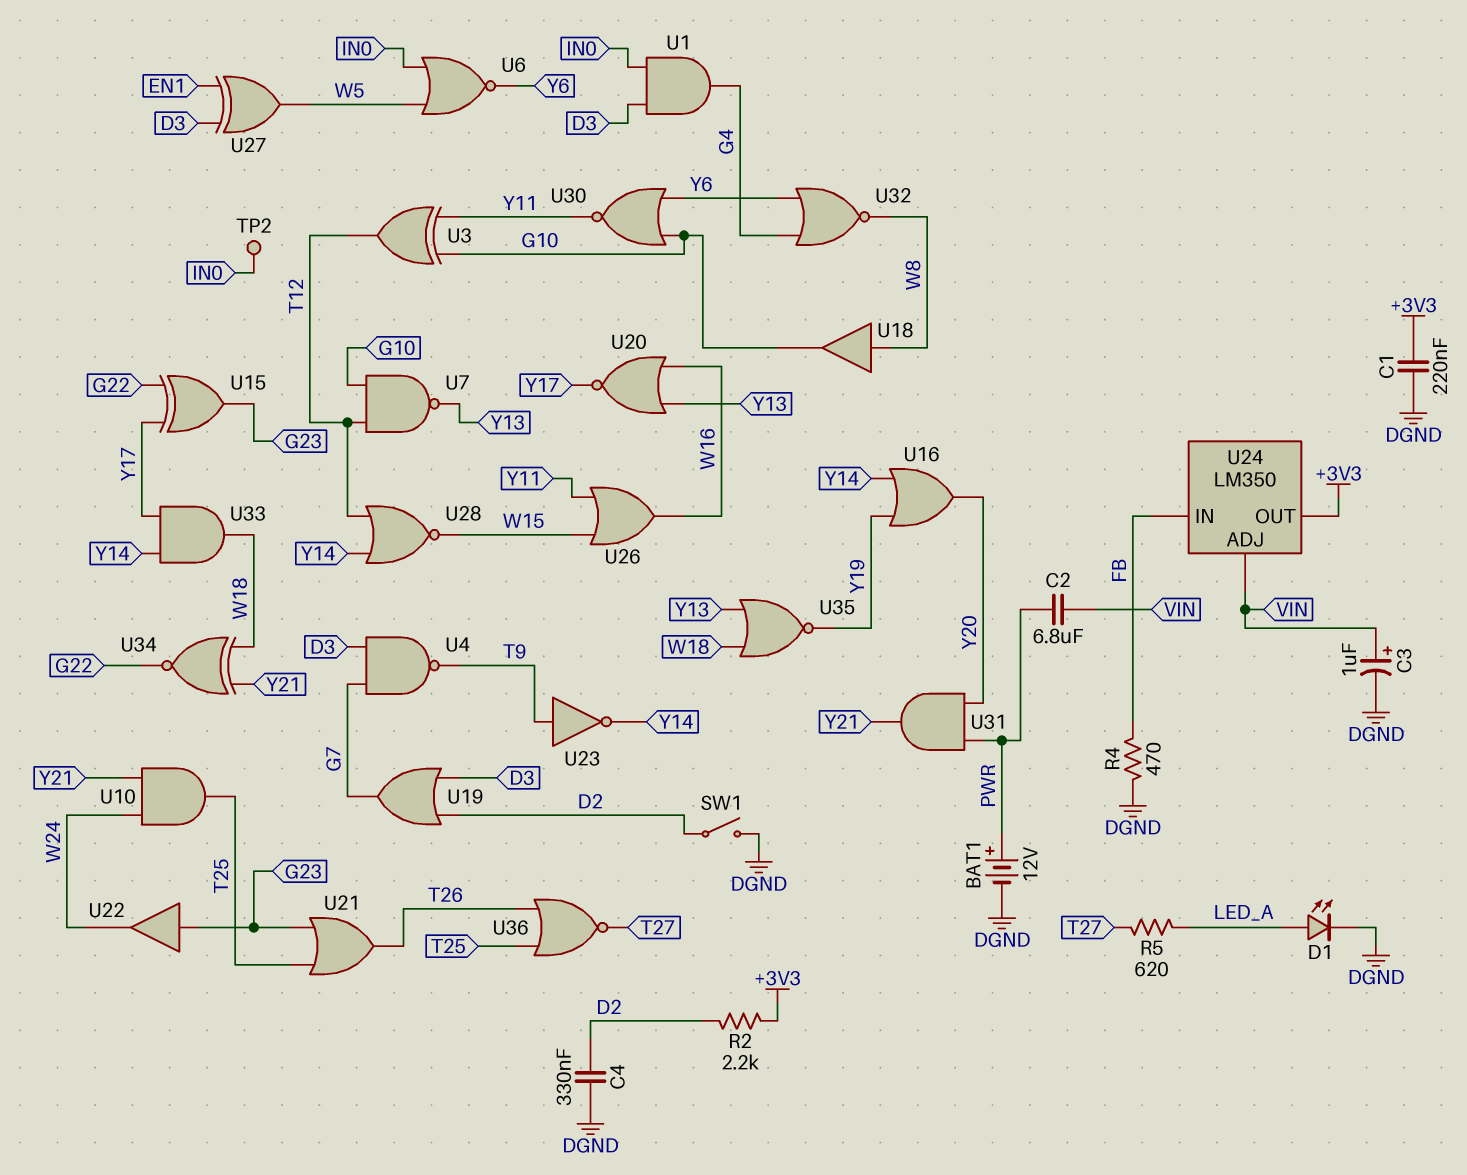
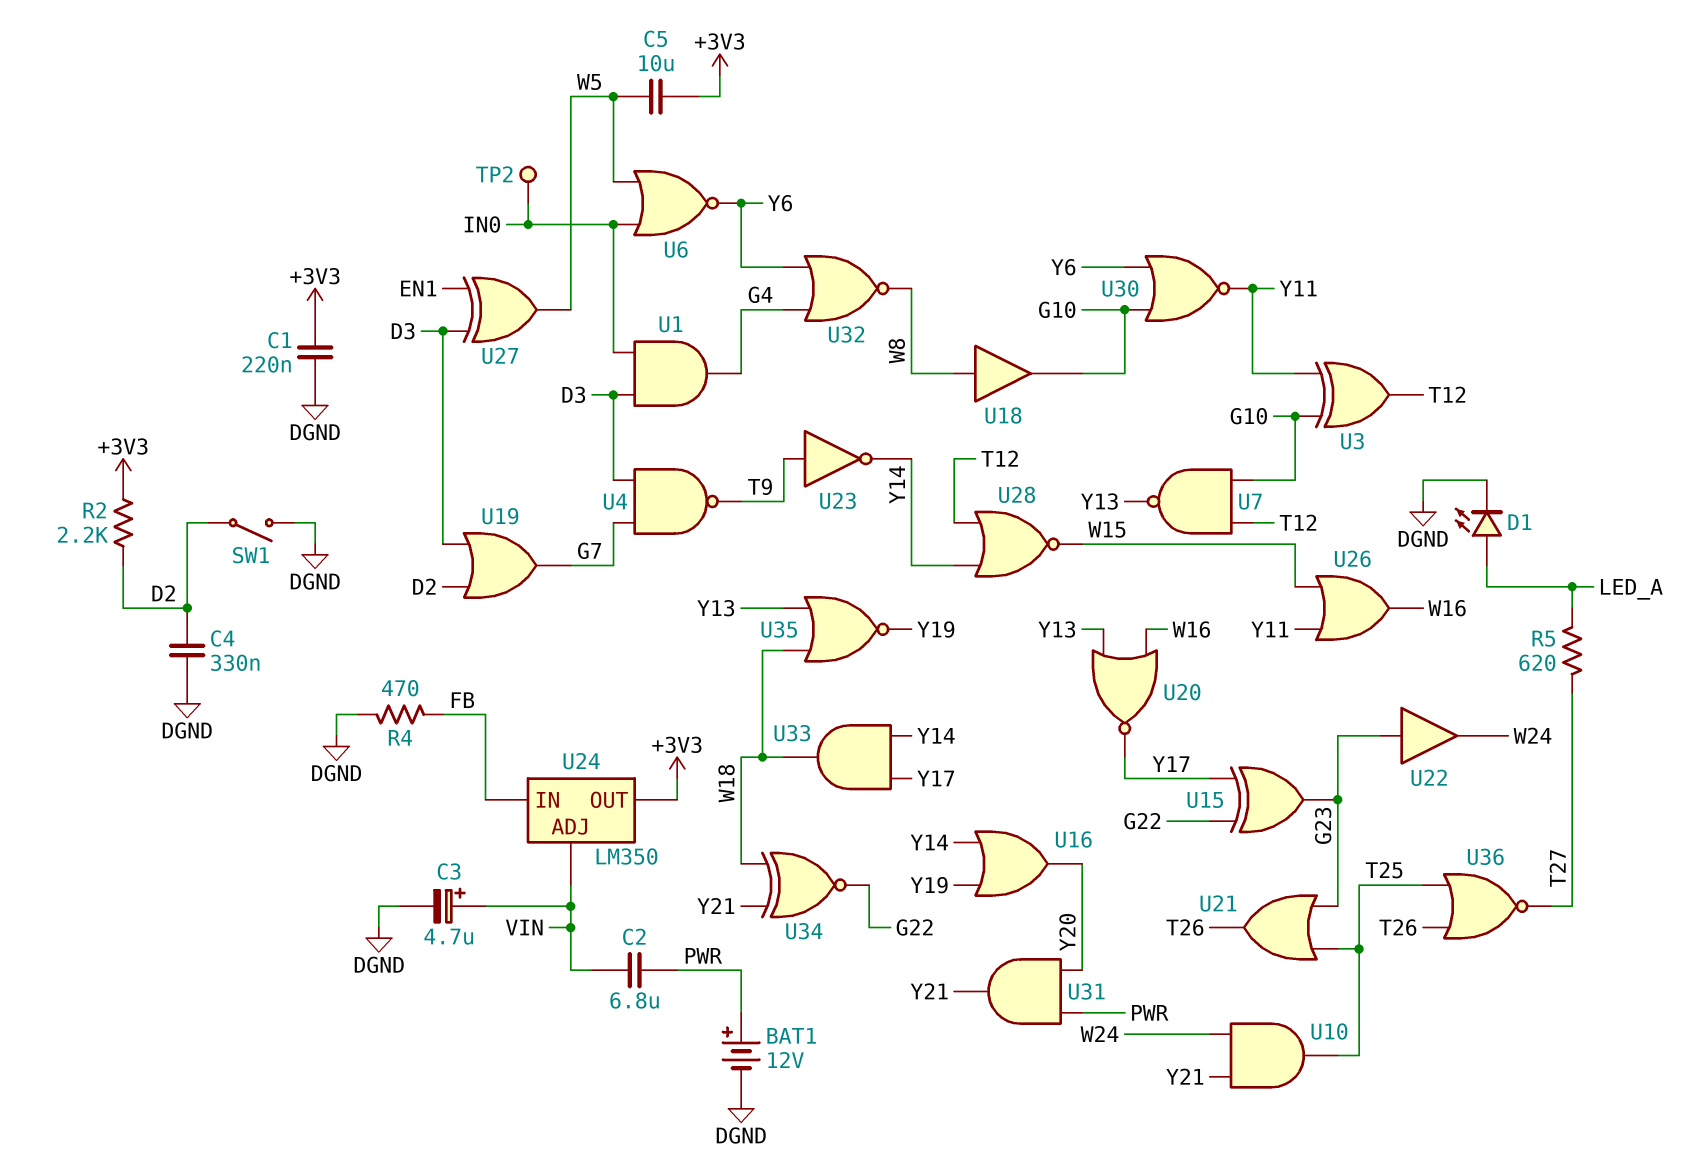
C3: 1uF (plus VIN, minus DGND) -> 4.7uF (plus VIN, minus DGND)
C5: none -> 10uF (+3V3, W5)

